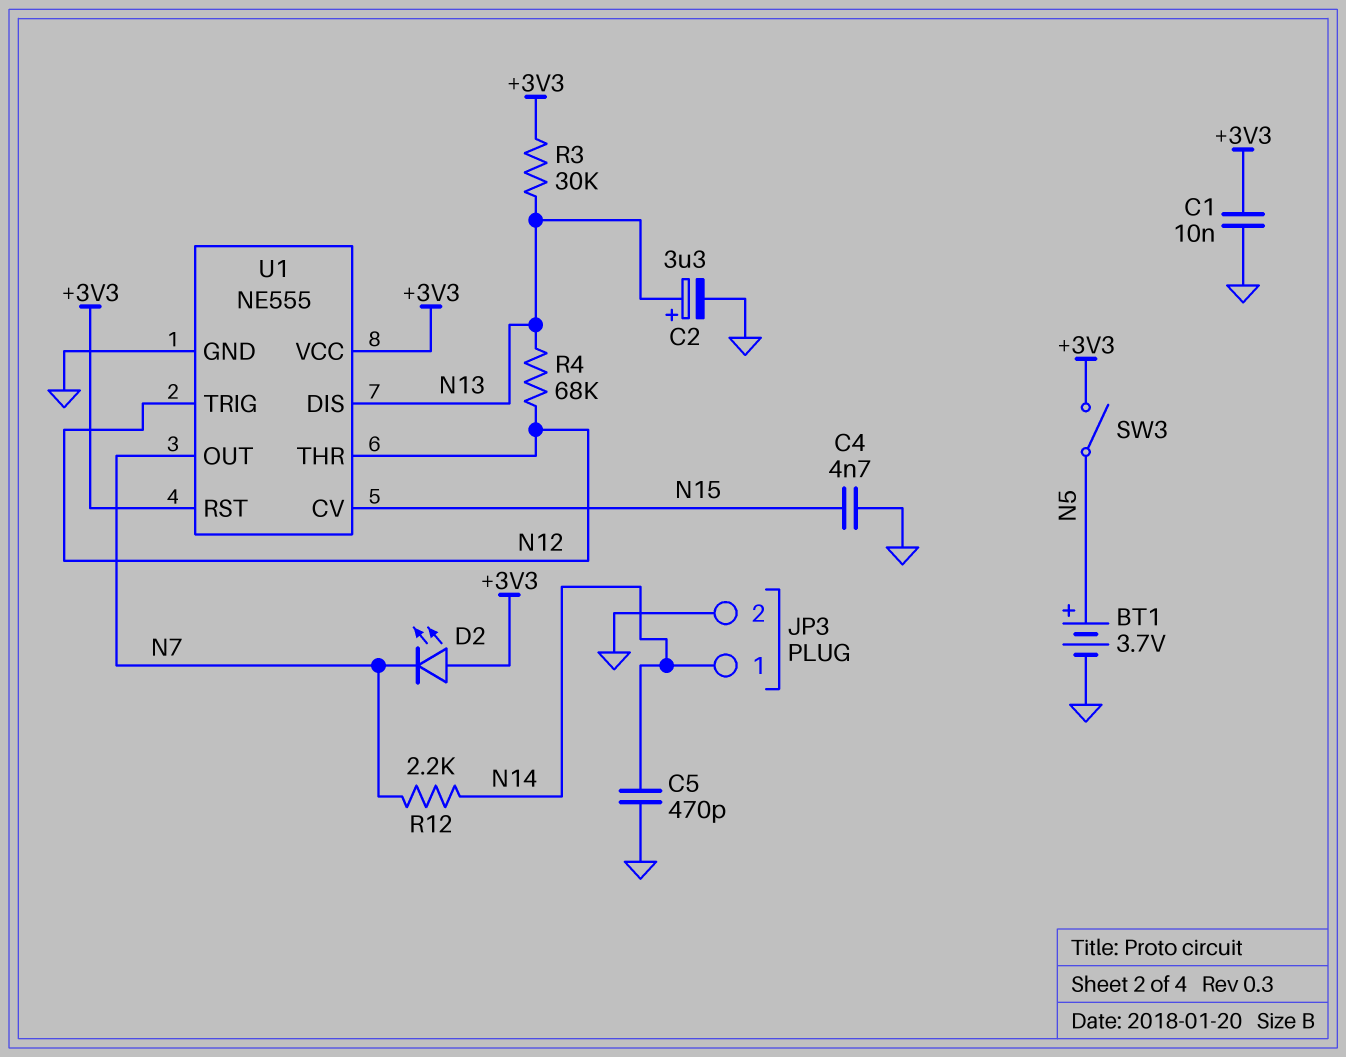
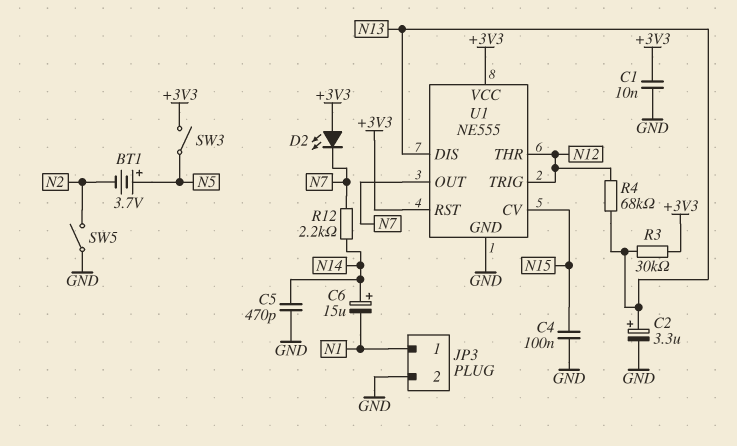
BT1: 3.7V (plus N5, minus GND) -> 3.7V (plus N5, minus N2)
C4: 4.7nF (GND, N15) -> 100nF (GND, N15)
C6: none -> 15uF (plus N14, minus N1)
JP3 pin 1: N14 -> N1
SW5: none -> switch (GND, N2)

